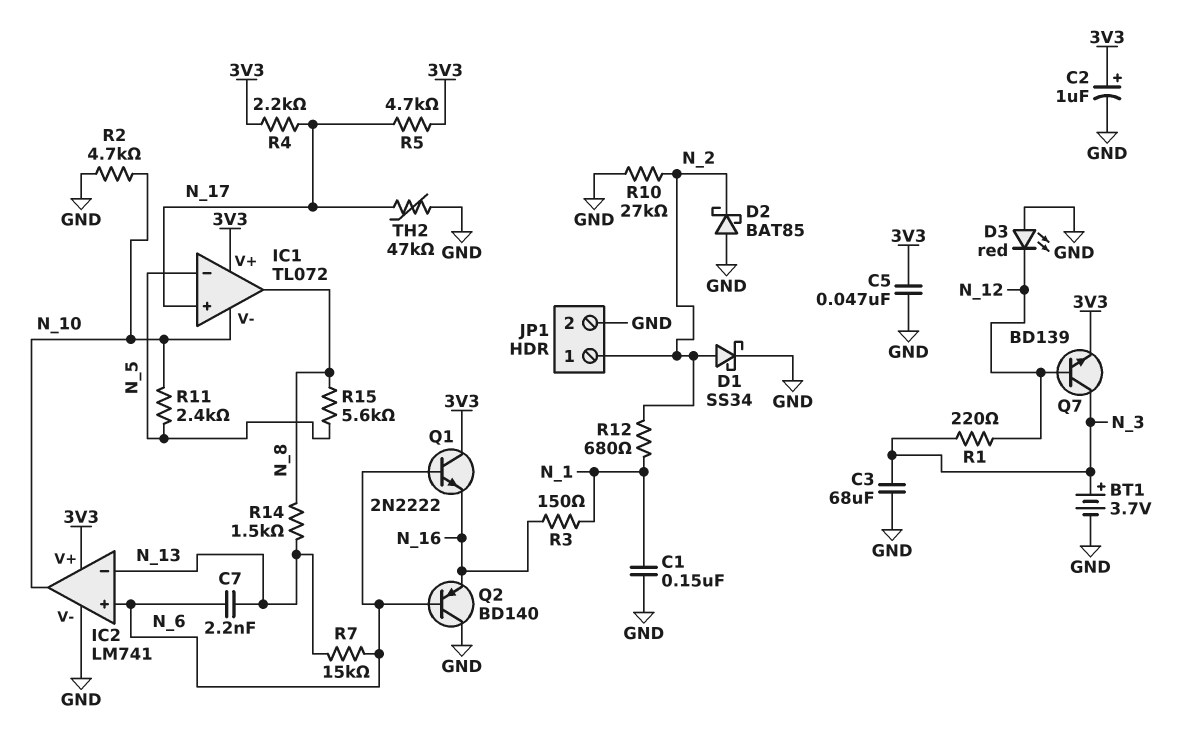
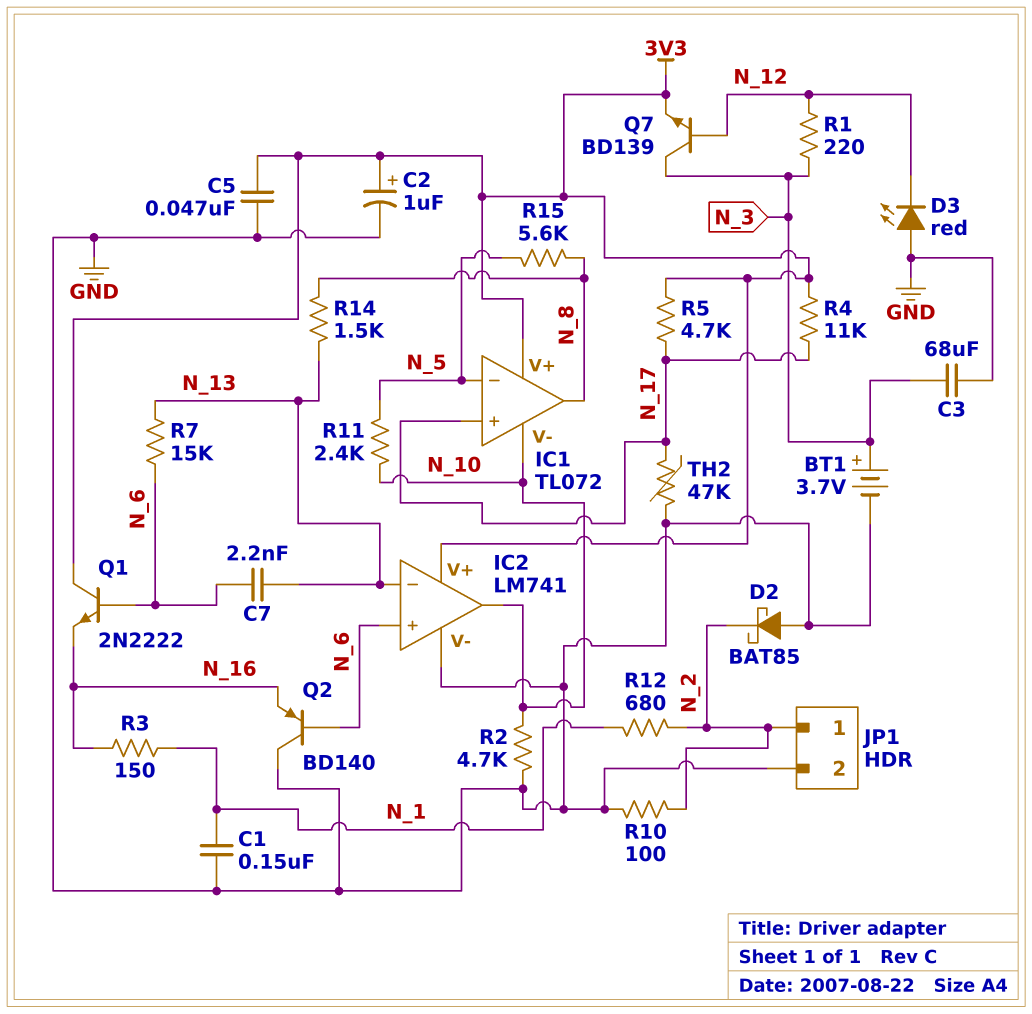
D1: schottky SS34 (A N_2, K GND) -> none
R4: 2.2k (3V3, N_17) -> 11k (3V3, N_17)
R10: 27k (GND, N_2) -> 100 (GND, N_2)

